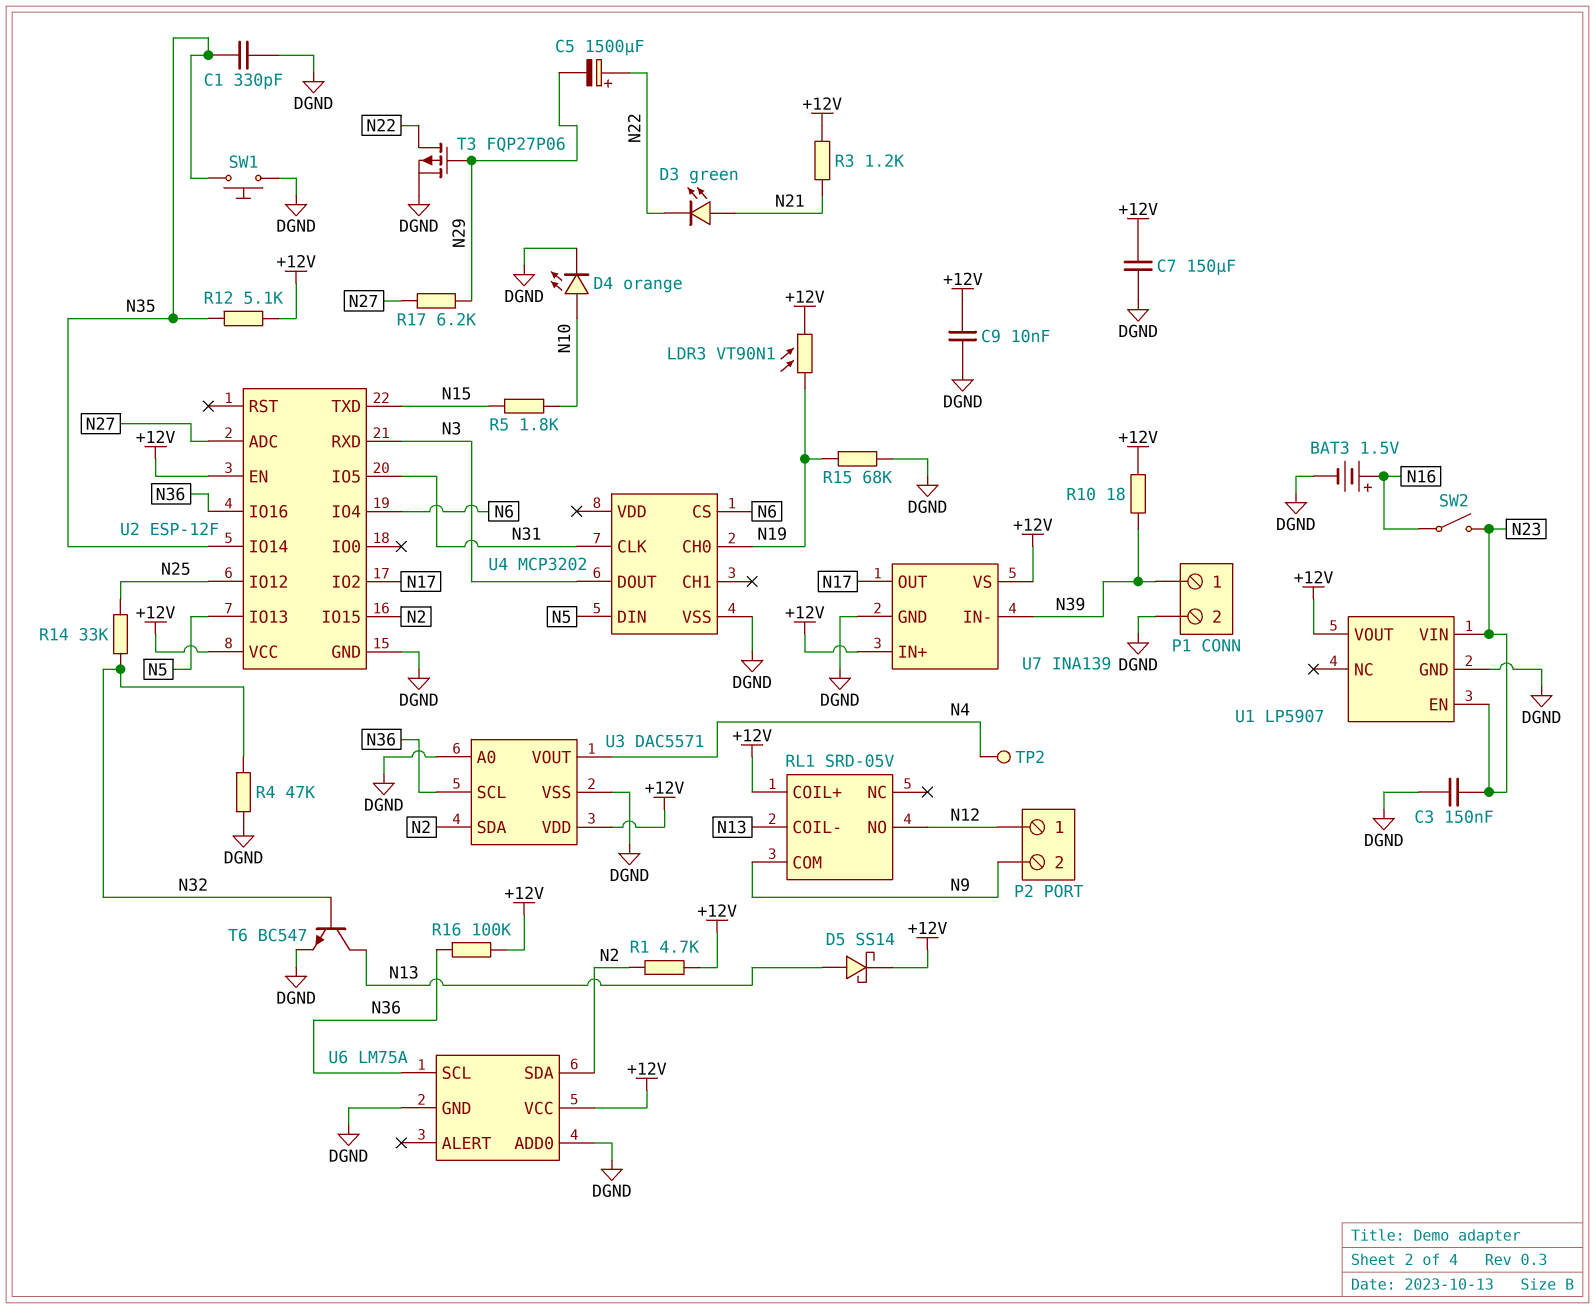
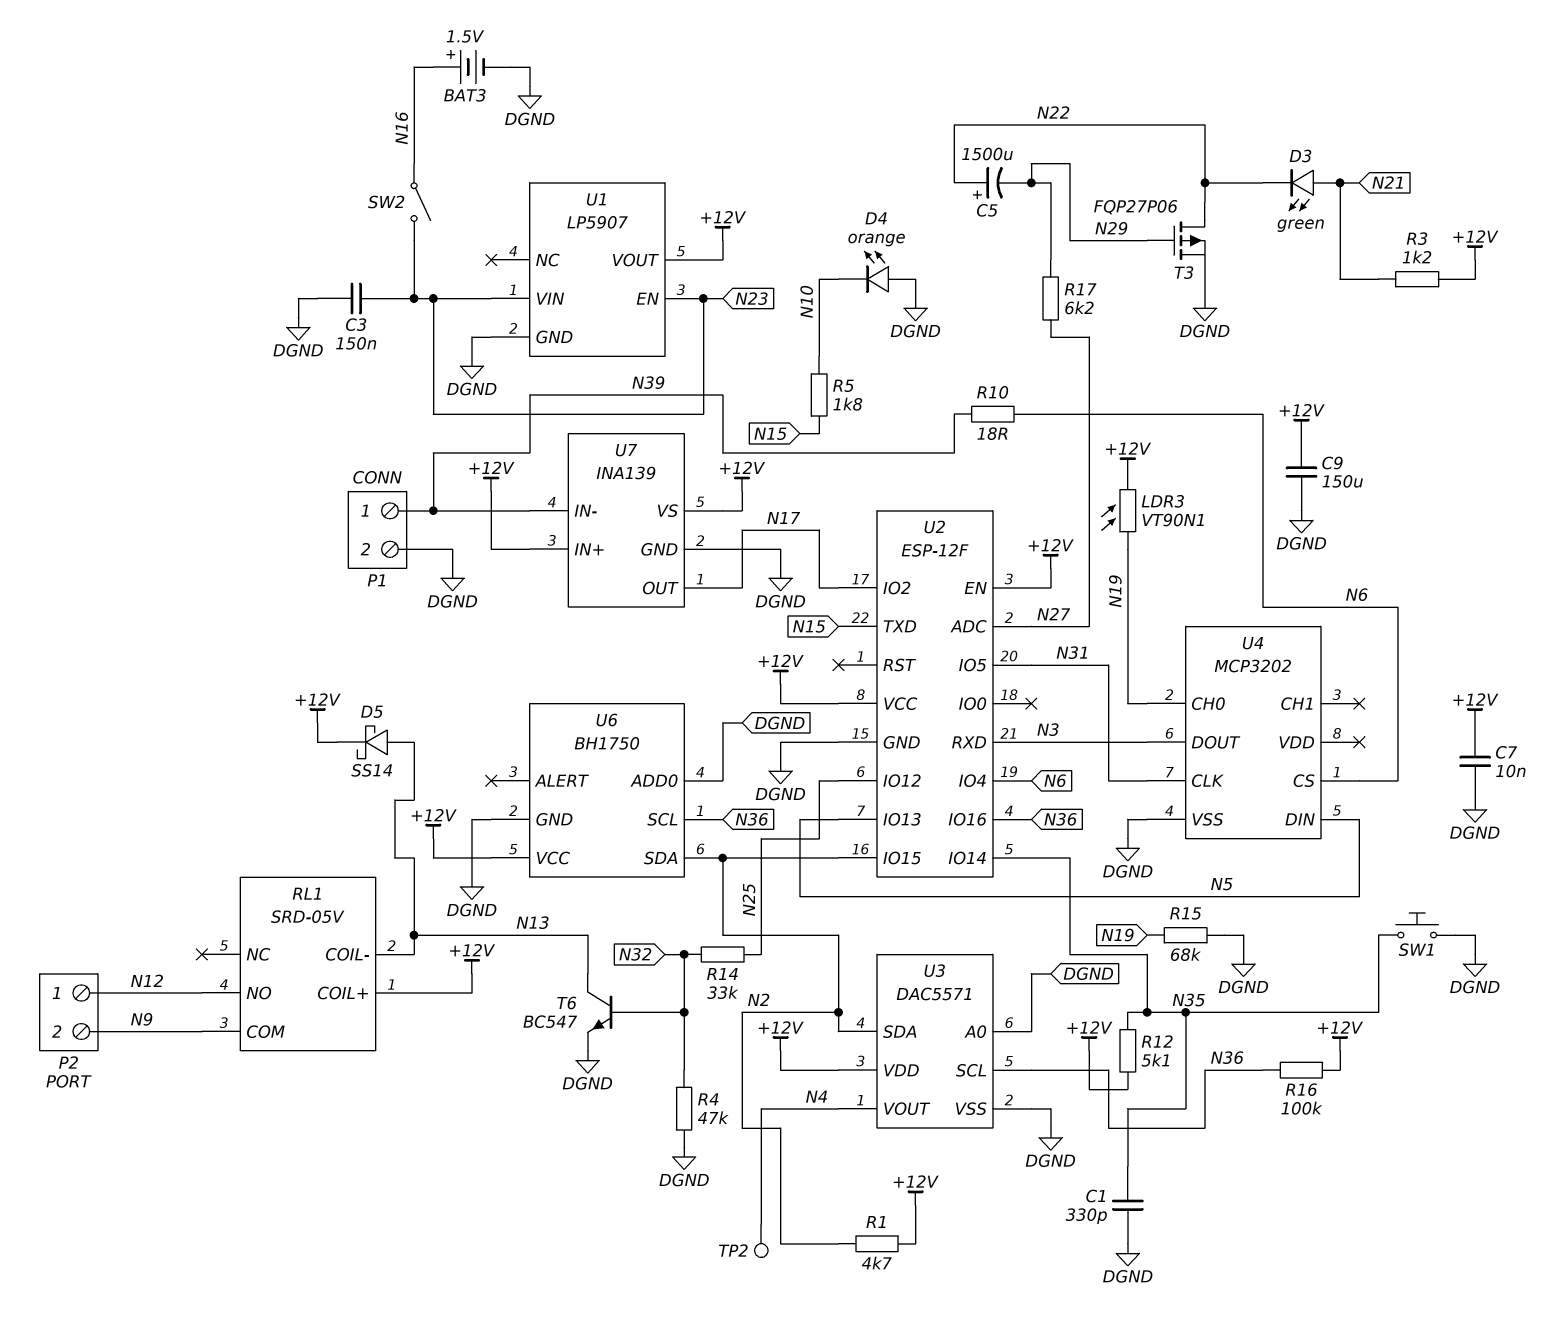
C7: 150uF (+12V, DGND) -> 10nF (+12V, DGND)
C9: 10nF (+12V, DGND) -> 150uF (+12V, DGND)
D4: LED orange (A N10, K DGND) -> LED orange (A DGND, K N10)
R10: 18 (+12V, N39) -> 18 (N6, N39)
U6: LM75A -> BH1750

